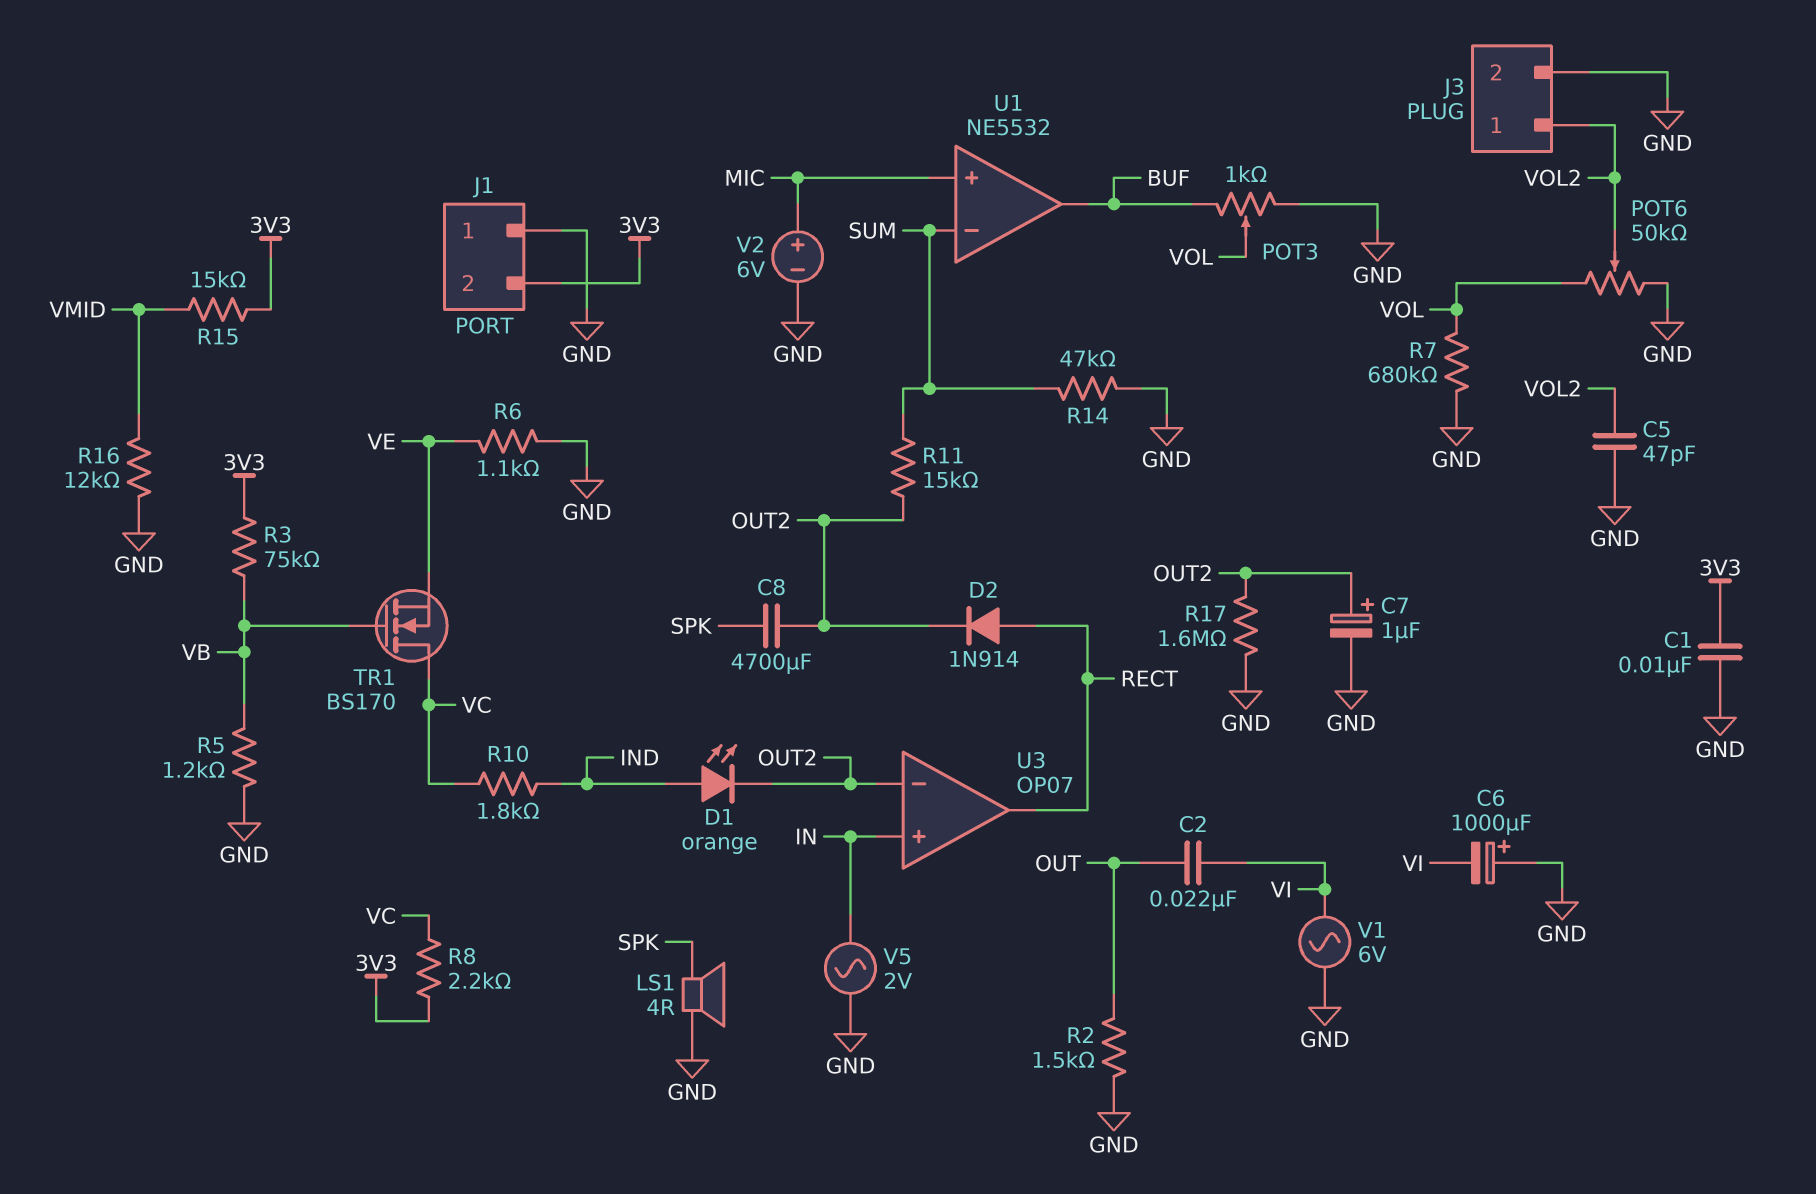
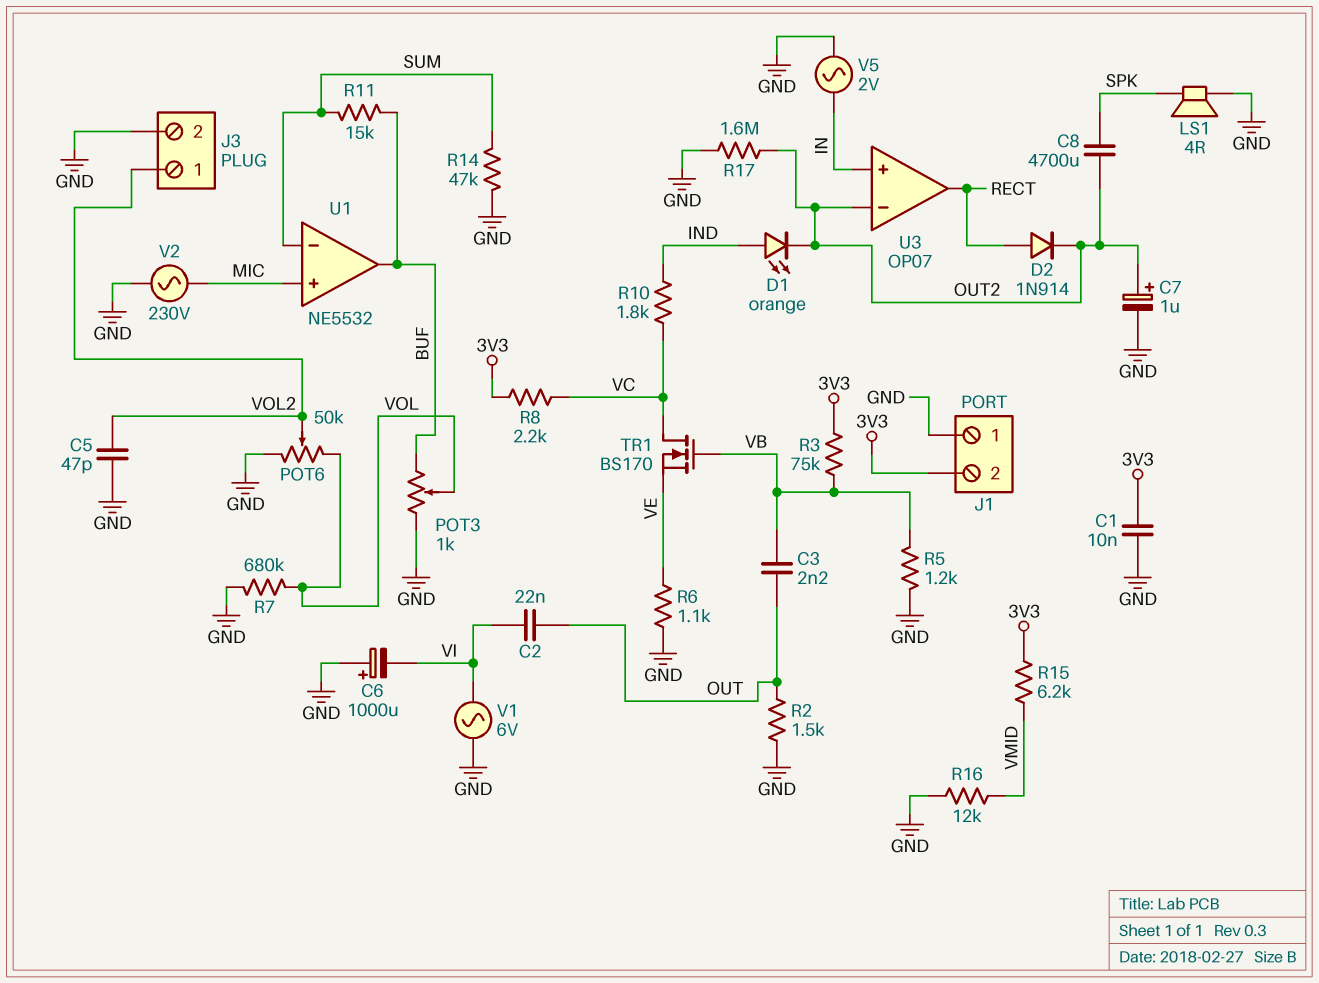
C3: none -> 2.2nF (OUT, VB)
R11: 15k (OUT2, SUM) -> 15k (BUF, SUM)
R15: 15k (3V3, VMID) -> 6.2k (3V3, VMID)
V2: 6V (plus MIC, minus GND) -> AC 230V (GND, MIC)

